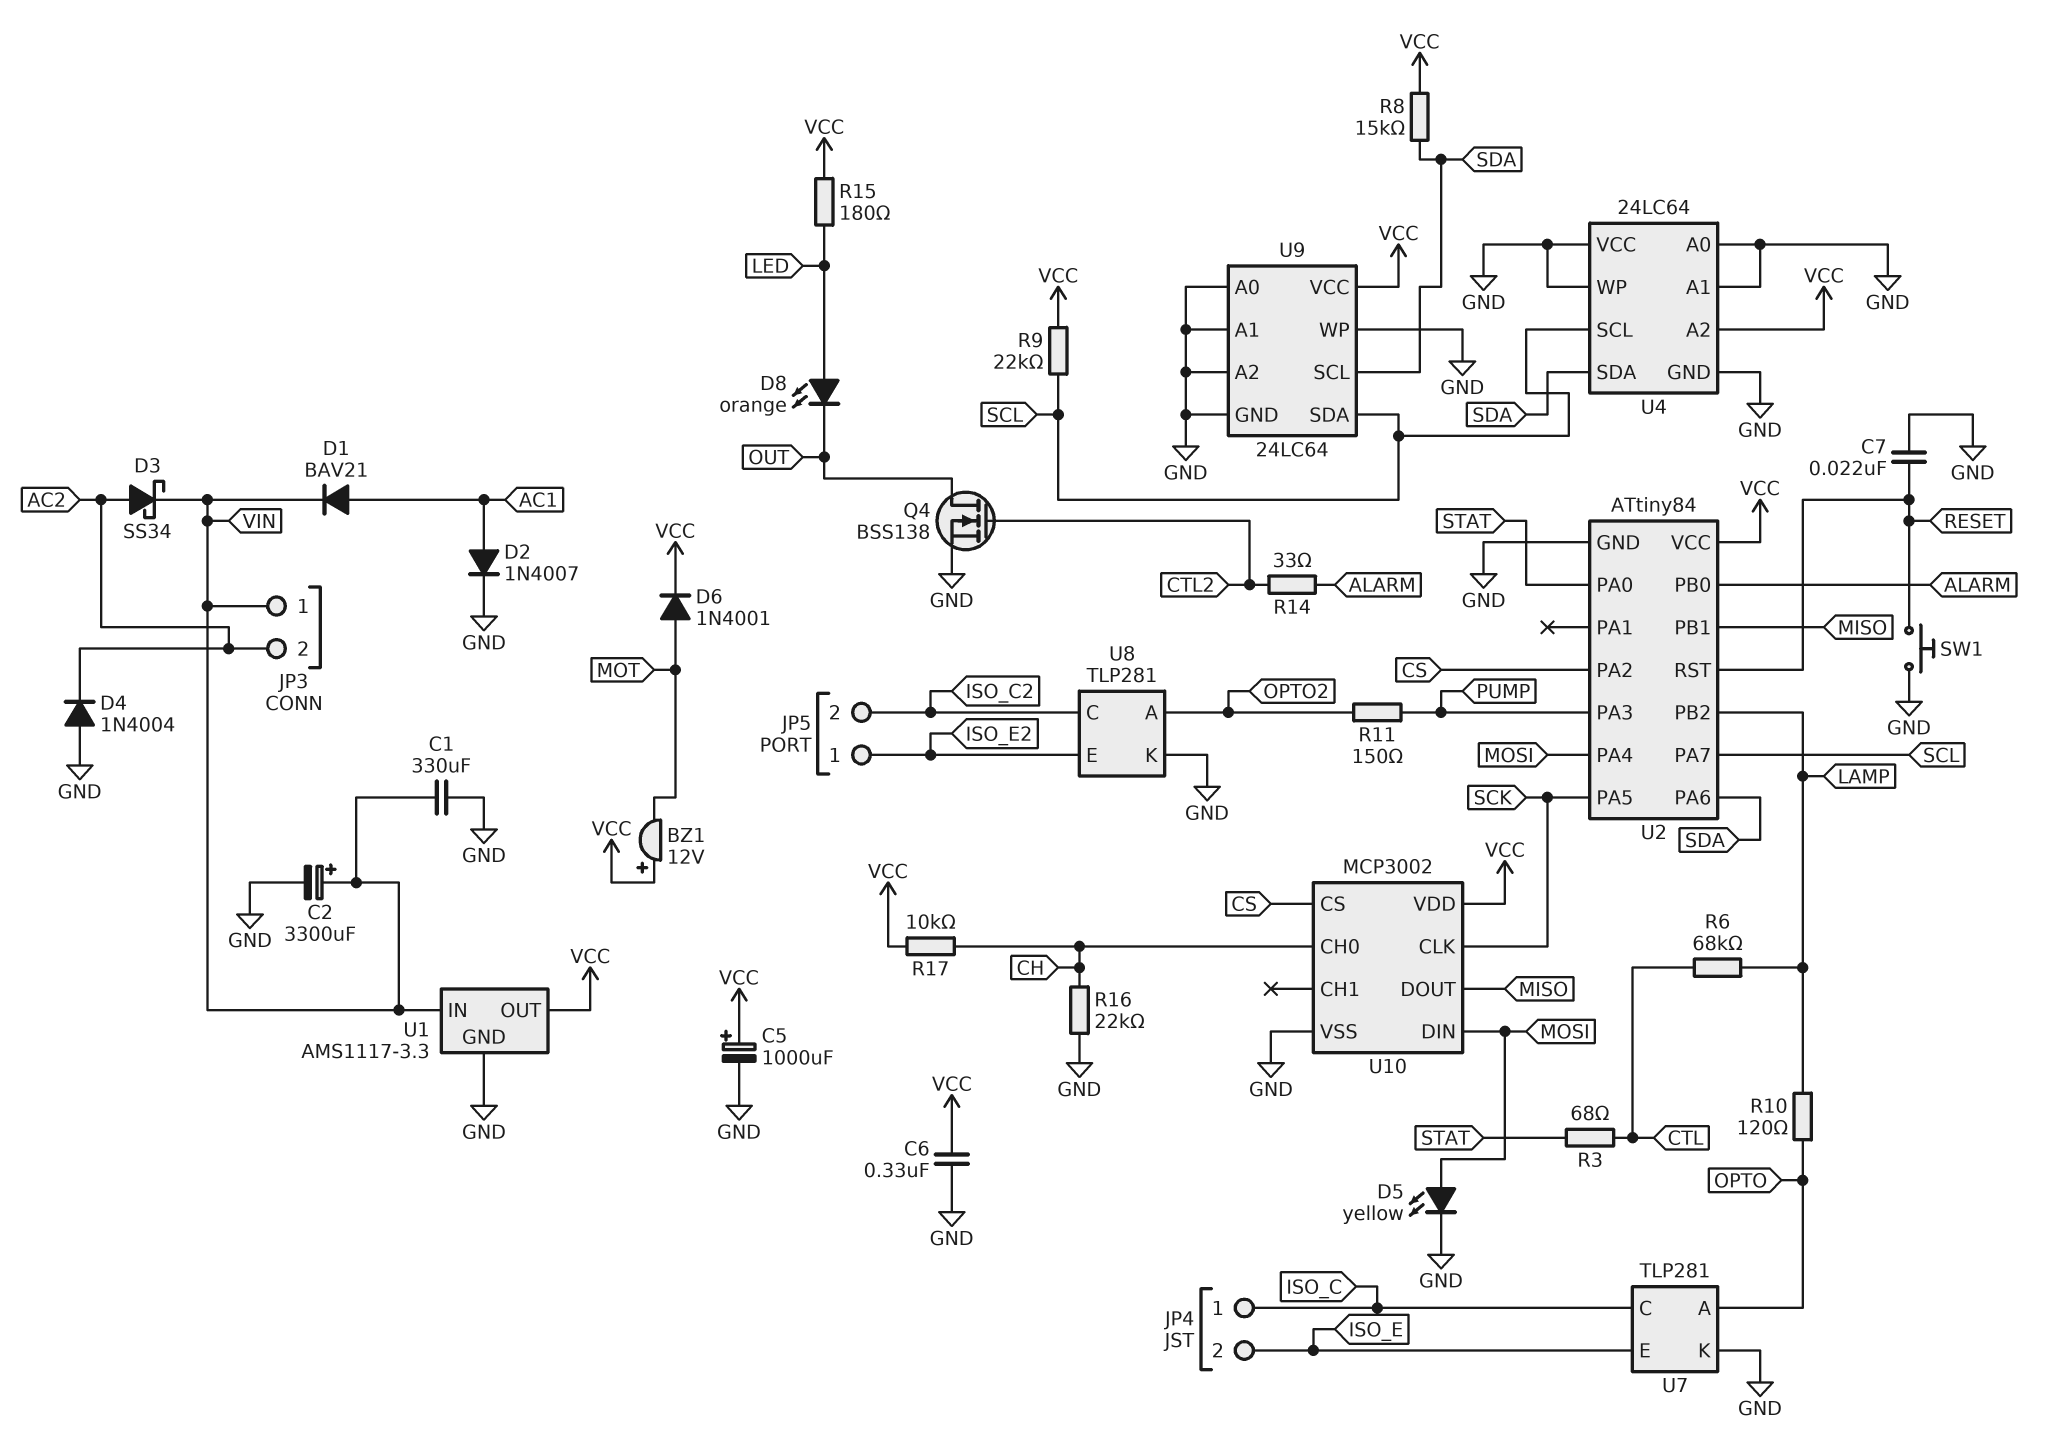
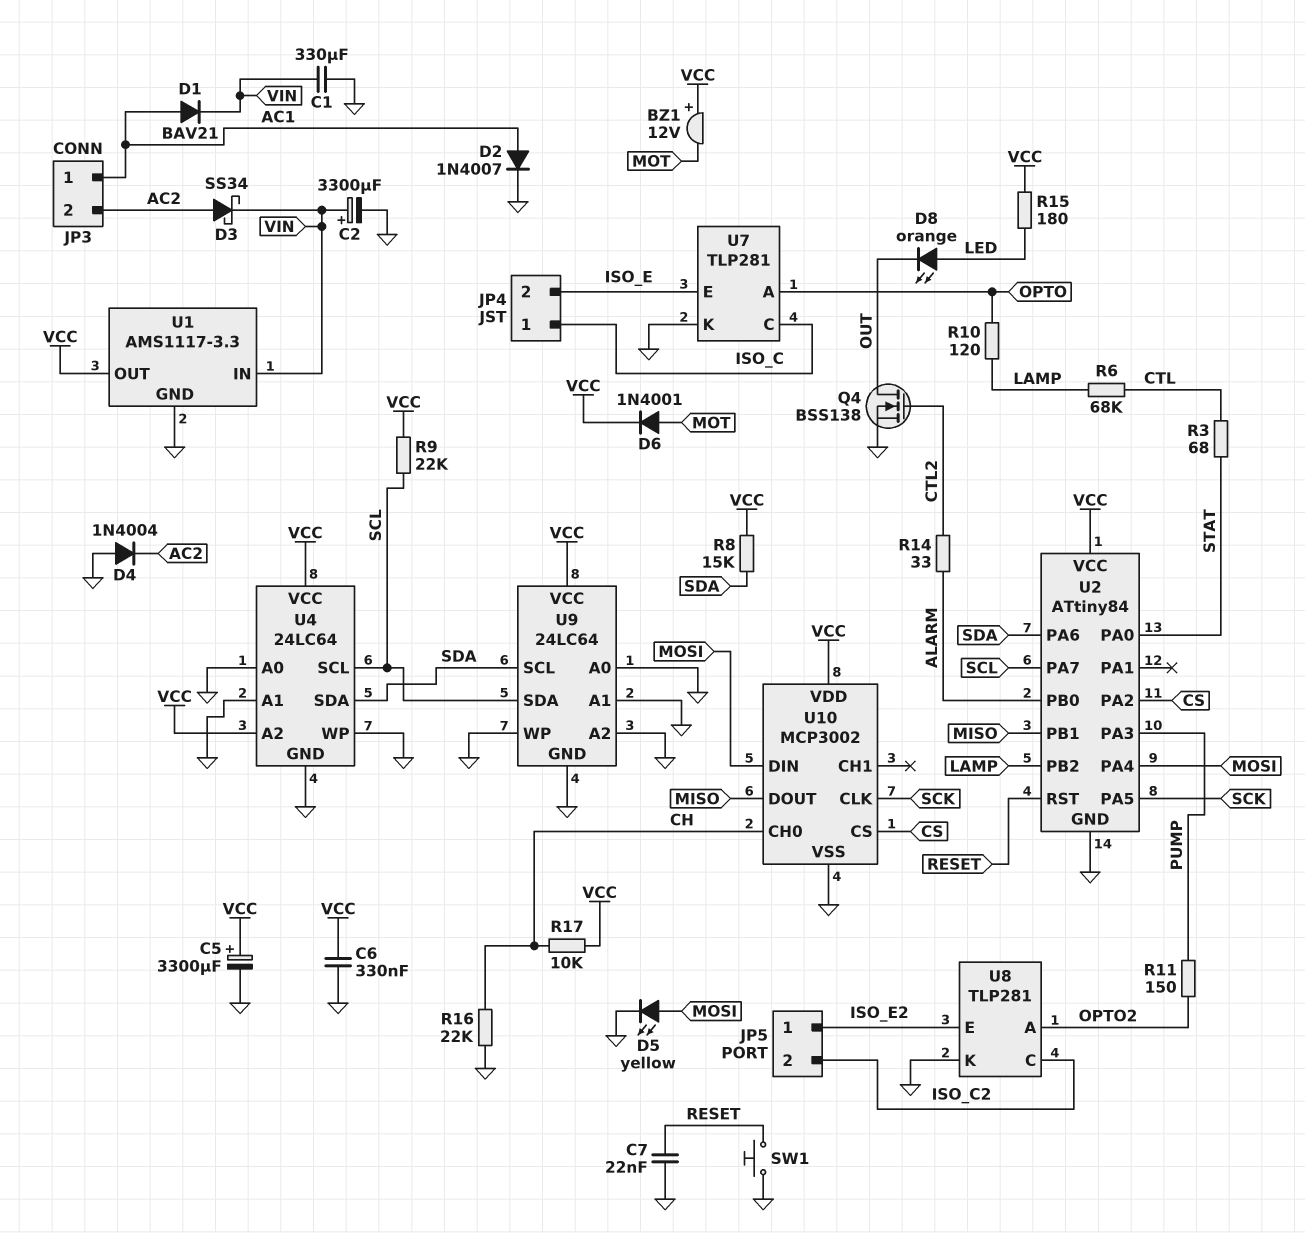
C5: 1000uF (plus VCC, minus GND) -> 3300uF (plus VCC, minus GND)
JP3 pin 1: VIN -> AC1
U4 pin VCC: GND -> VCC

